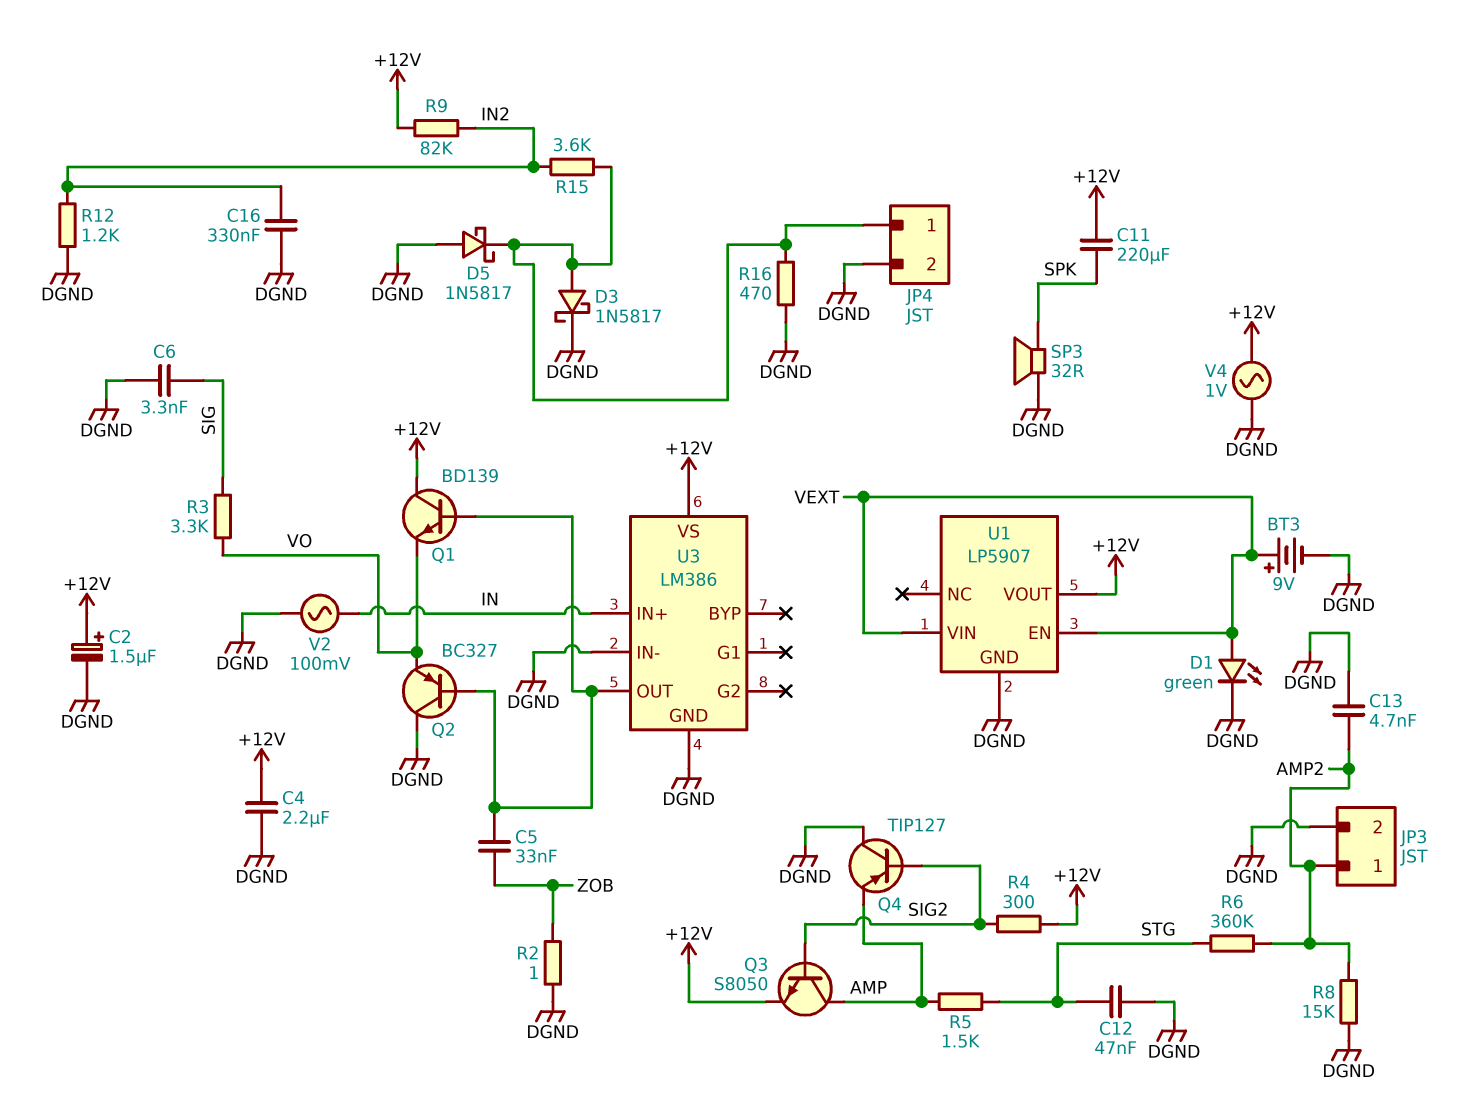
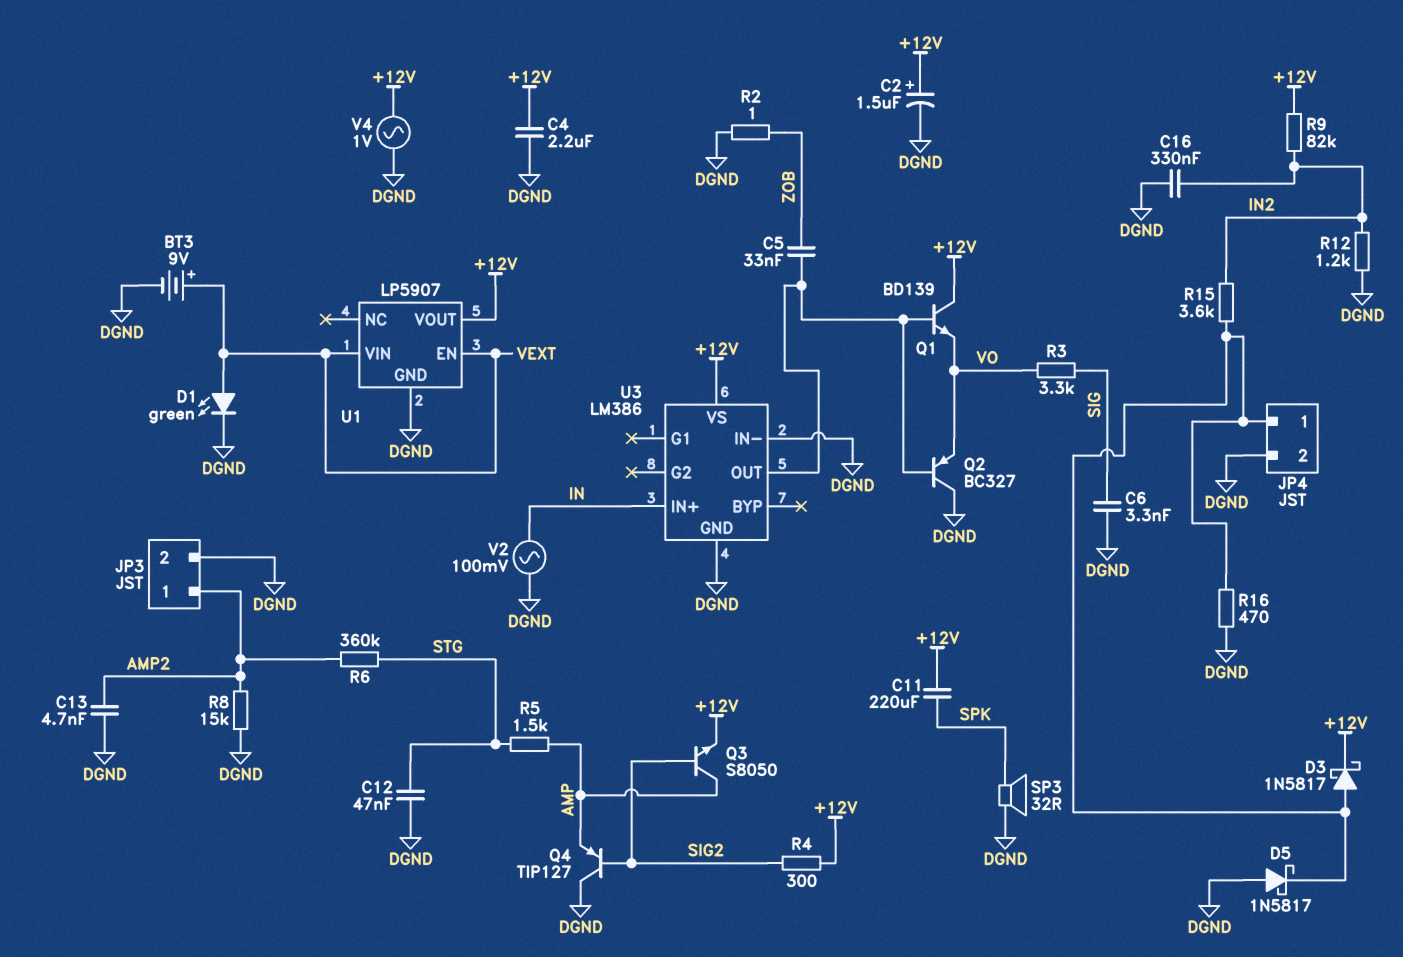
D3: schottky 1N5817 (A JP4/1, K DGND) -> schottky 1N5817 (A JP4/1, K +12V)

